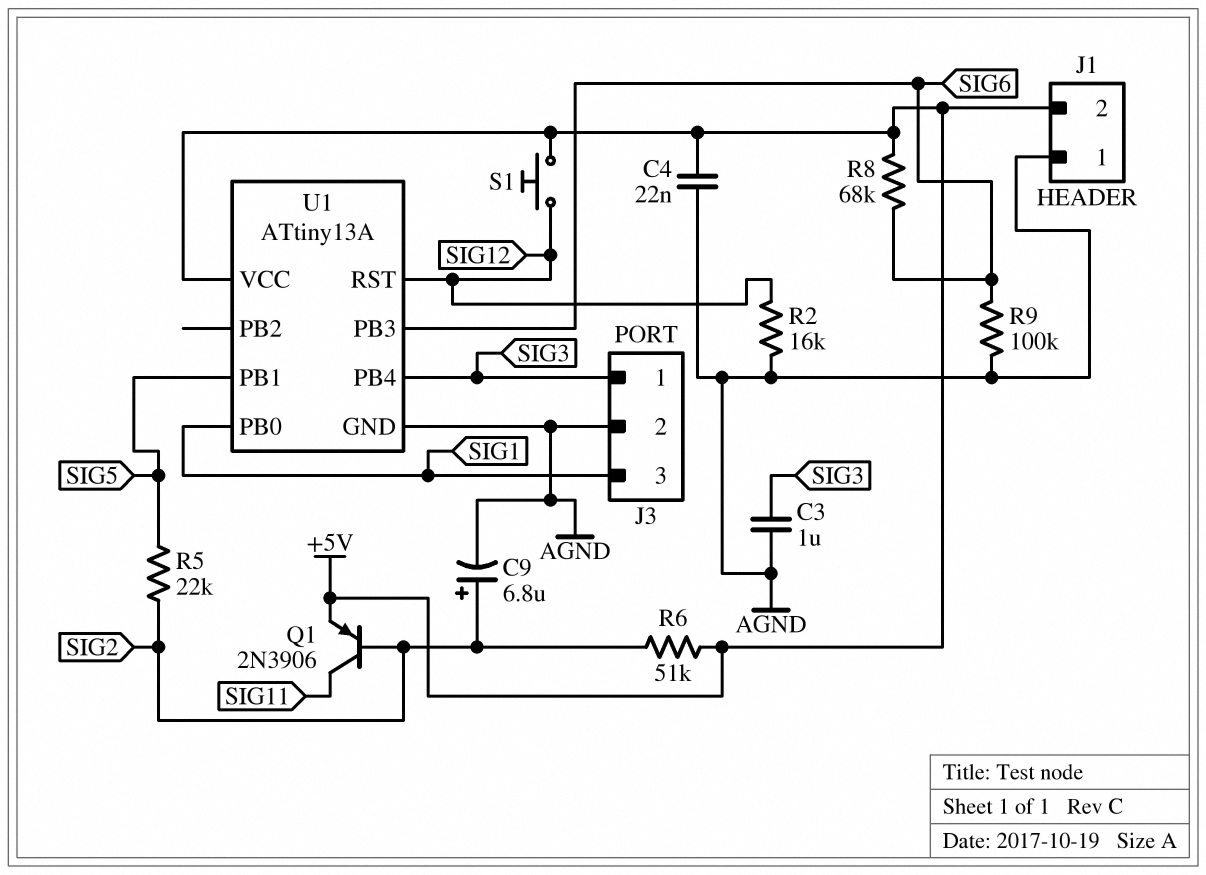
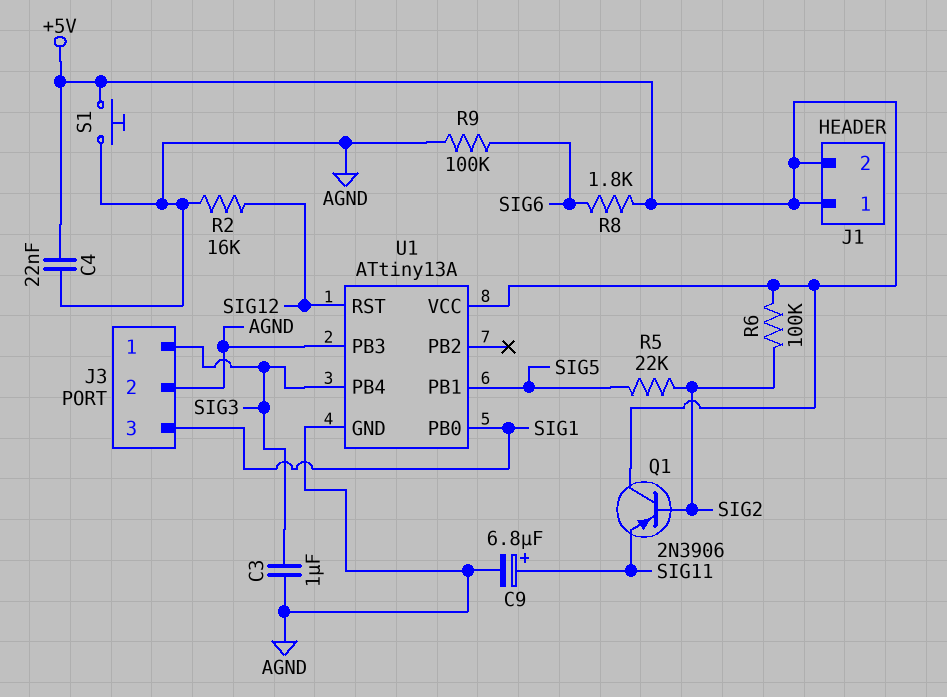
C9: 6.8uF (plus SIG2, minus AGND) -> 6.8uF (plus SIG11, minus AGND)
J1 pin 1: AGND -> +5V
Q1: PNP 2N3906 (B SIG2, C SIG11, E +5V) -> PNP 2N3906 (B SIG2, C +5V, E SIG11)
R6: 51k (+5V, SIG2) -> 100k (+5V, SIG2)
R8: 68k (+5V, SIG6) -> 1.8k (+5V, SIG6)
S1: button (+5V, SIG12) -> button (+5V, AGND)
U1 pin PB3: SIG6 -> AGND

